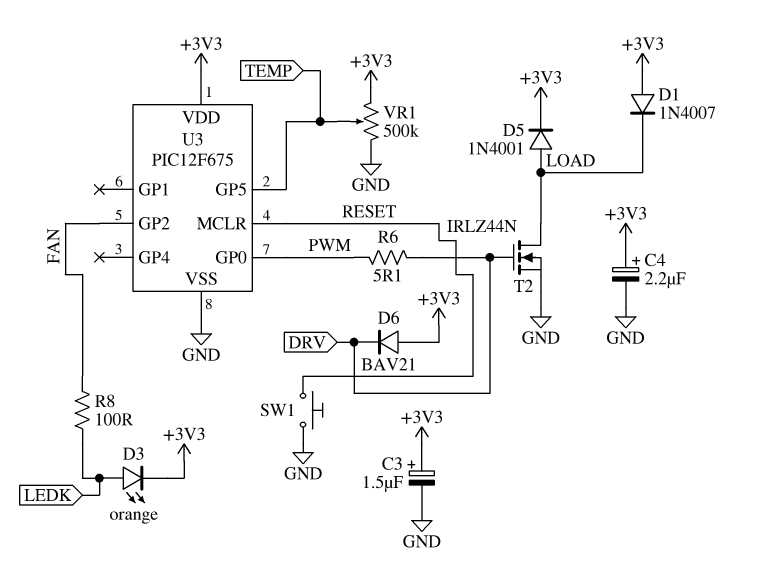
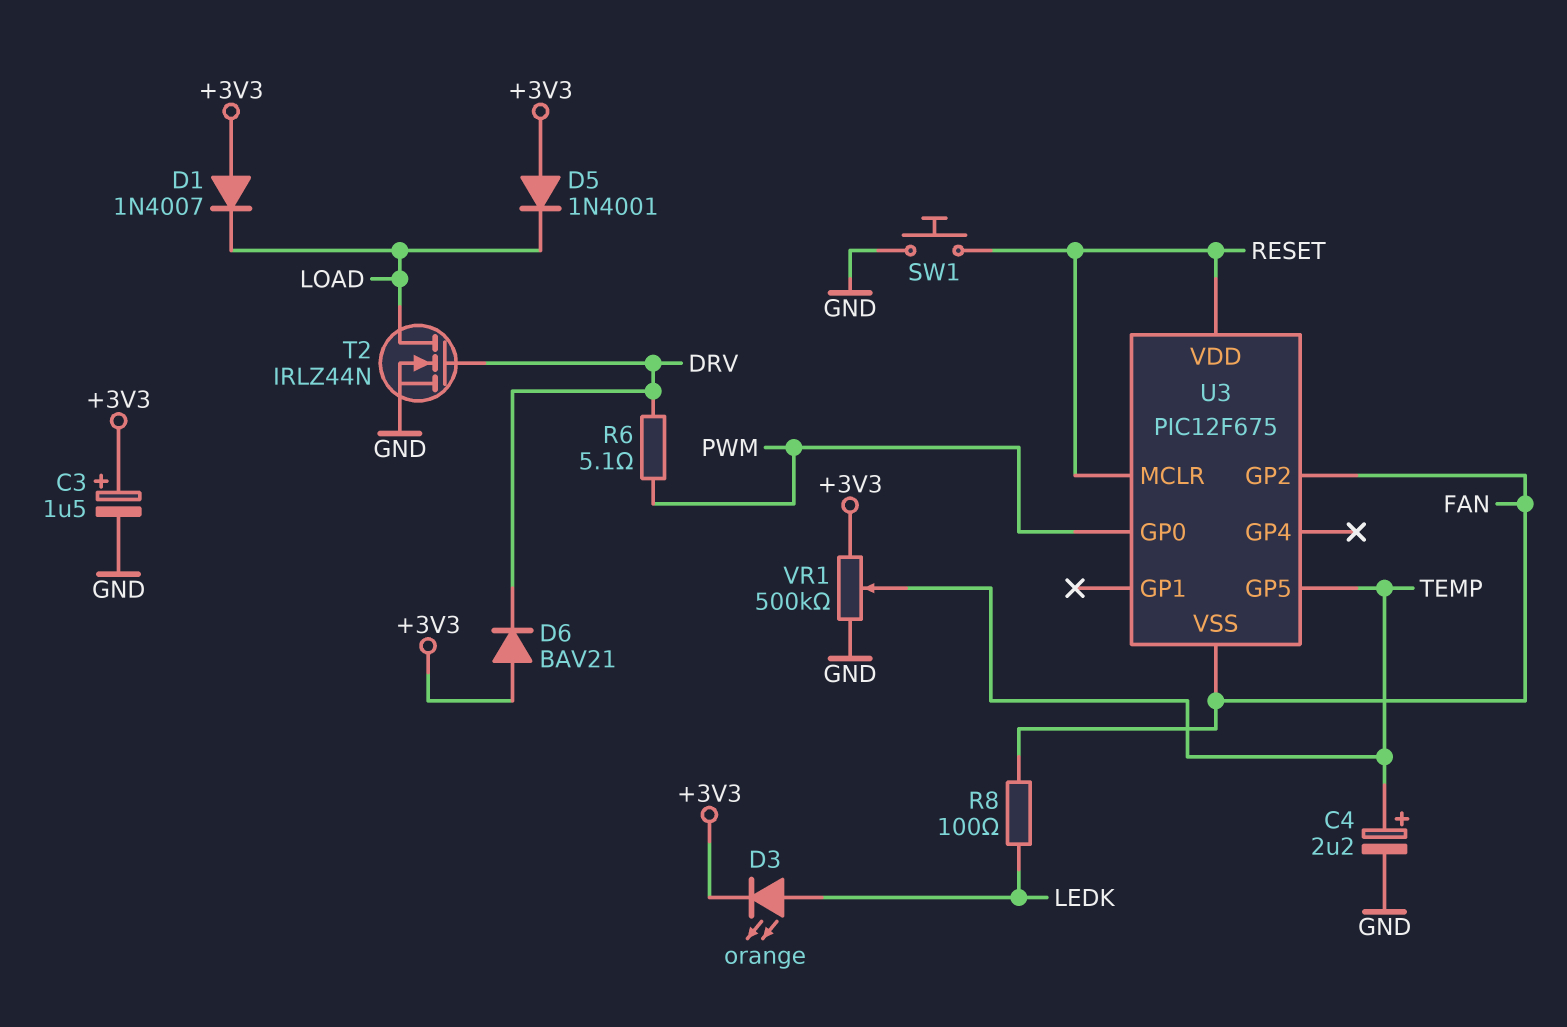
C4: 2.2uF (plus +3V3, minus GND) -> 2.2uF (plus TEMP, minus GND)
D5: diode 1N4001 (A LOAD, K +3V3) -> diode 1N4001 (A +3V3, K LOAD)
U3 pin VDD: +3V3 -> RESET
U3 pin VSS: GND -> FAN

